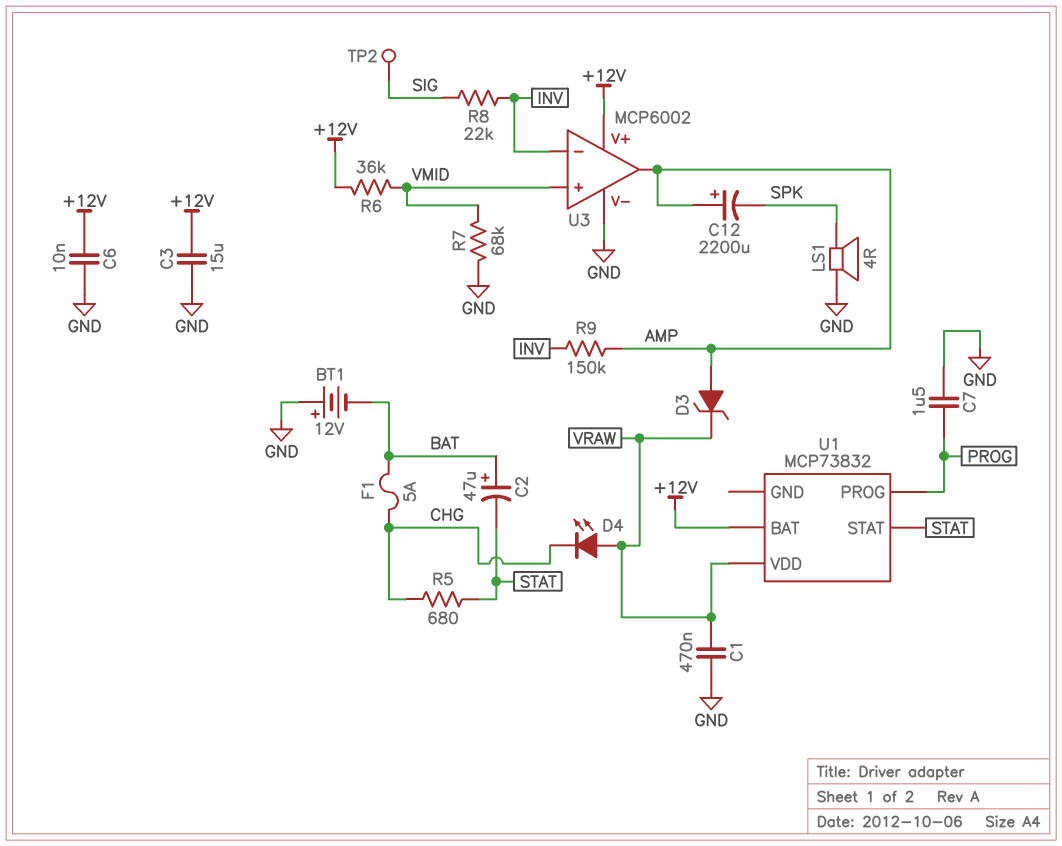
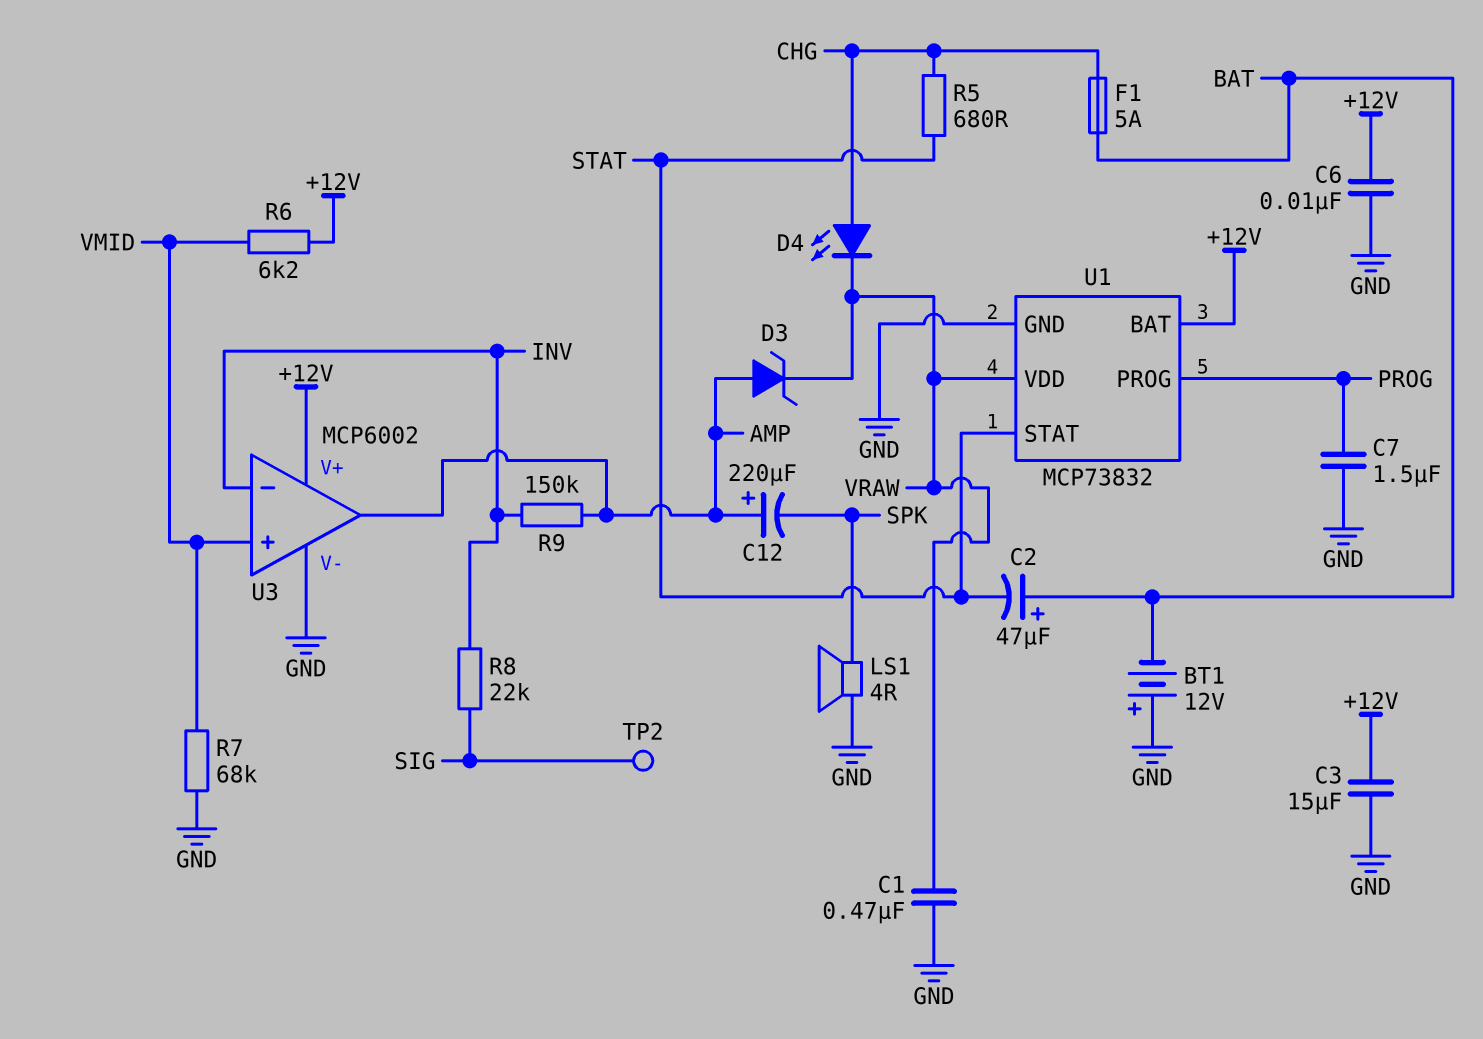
C12: 2200uF (plus AMP, minus SPK) -> 220uF (plus AMP, minus SPK)
D4: LED (A VRAW, K CHG) -> LED (A CHG, K VRAW)
R6: 36k (+12V, VMID) -> 6.2k (+12V, VMID)
U1 pin GND: none -> GND

